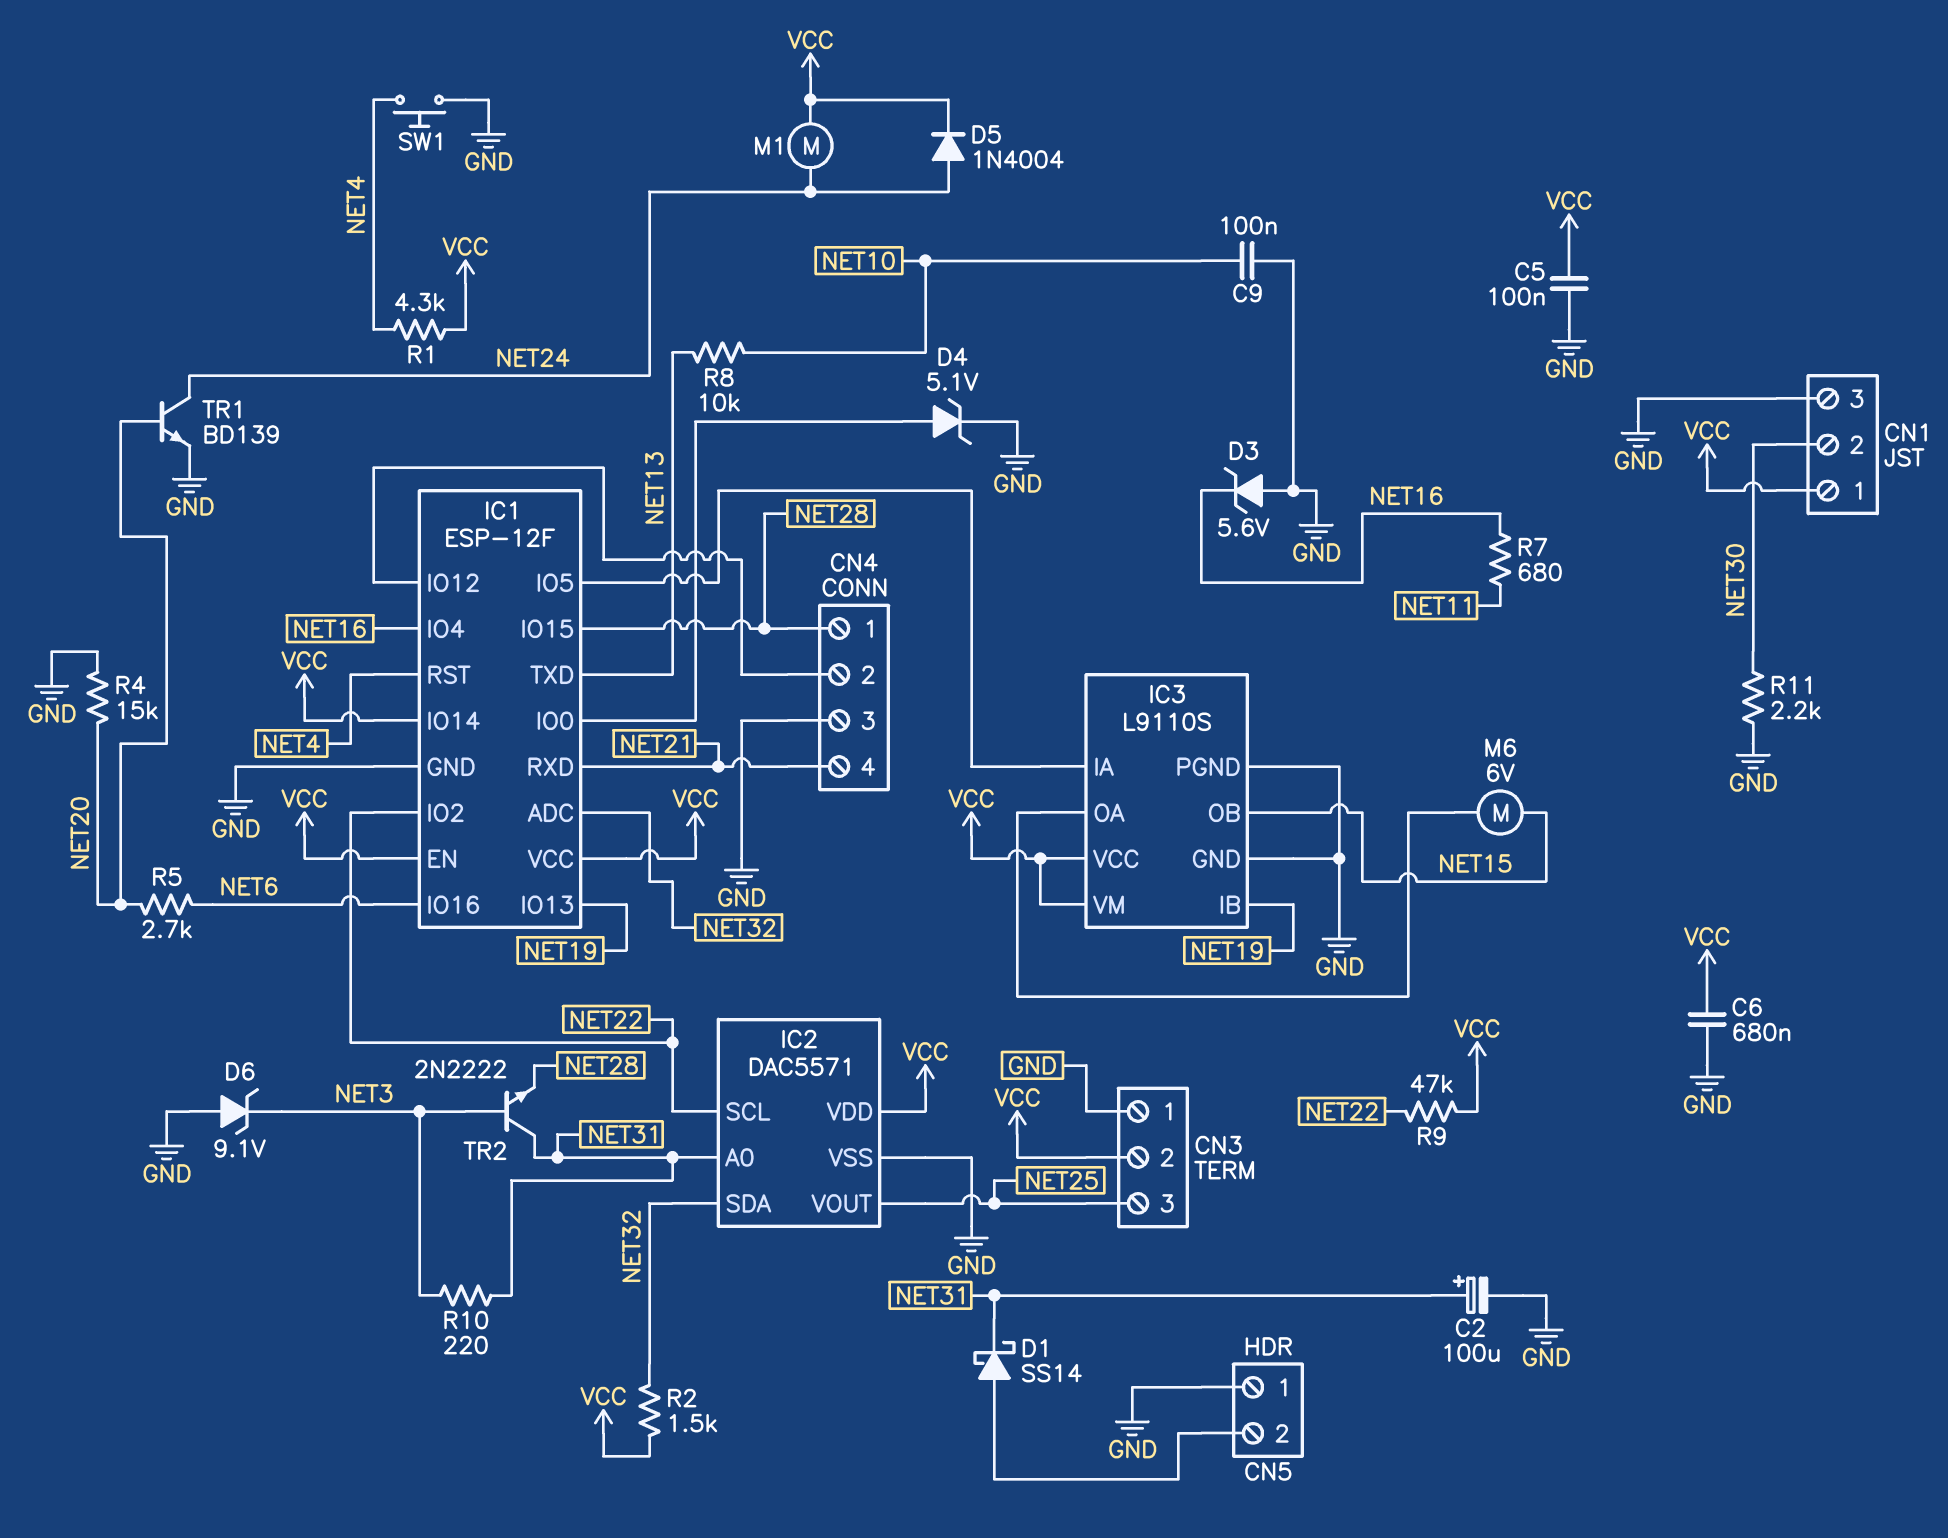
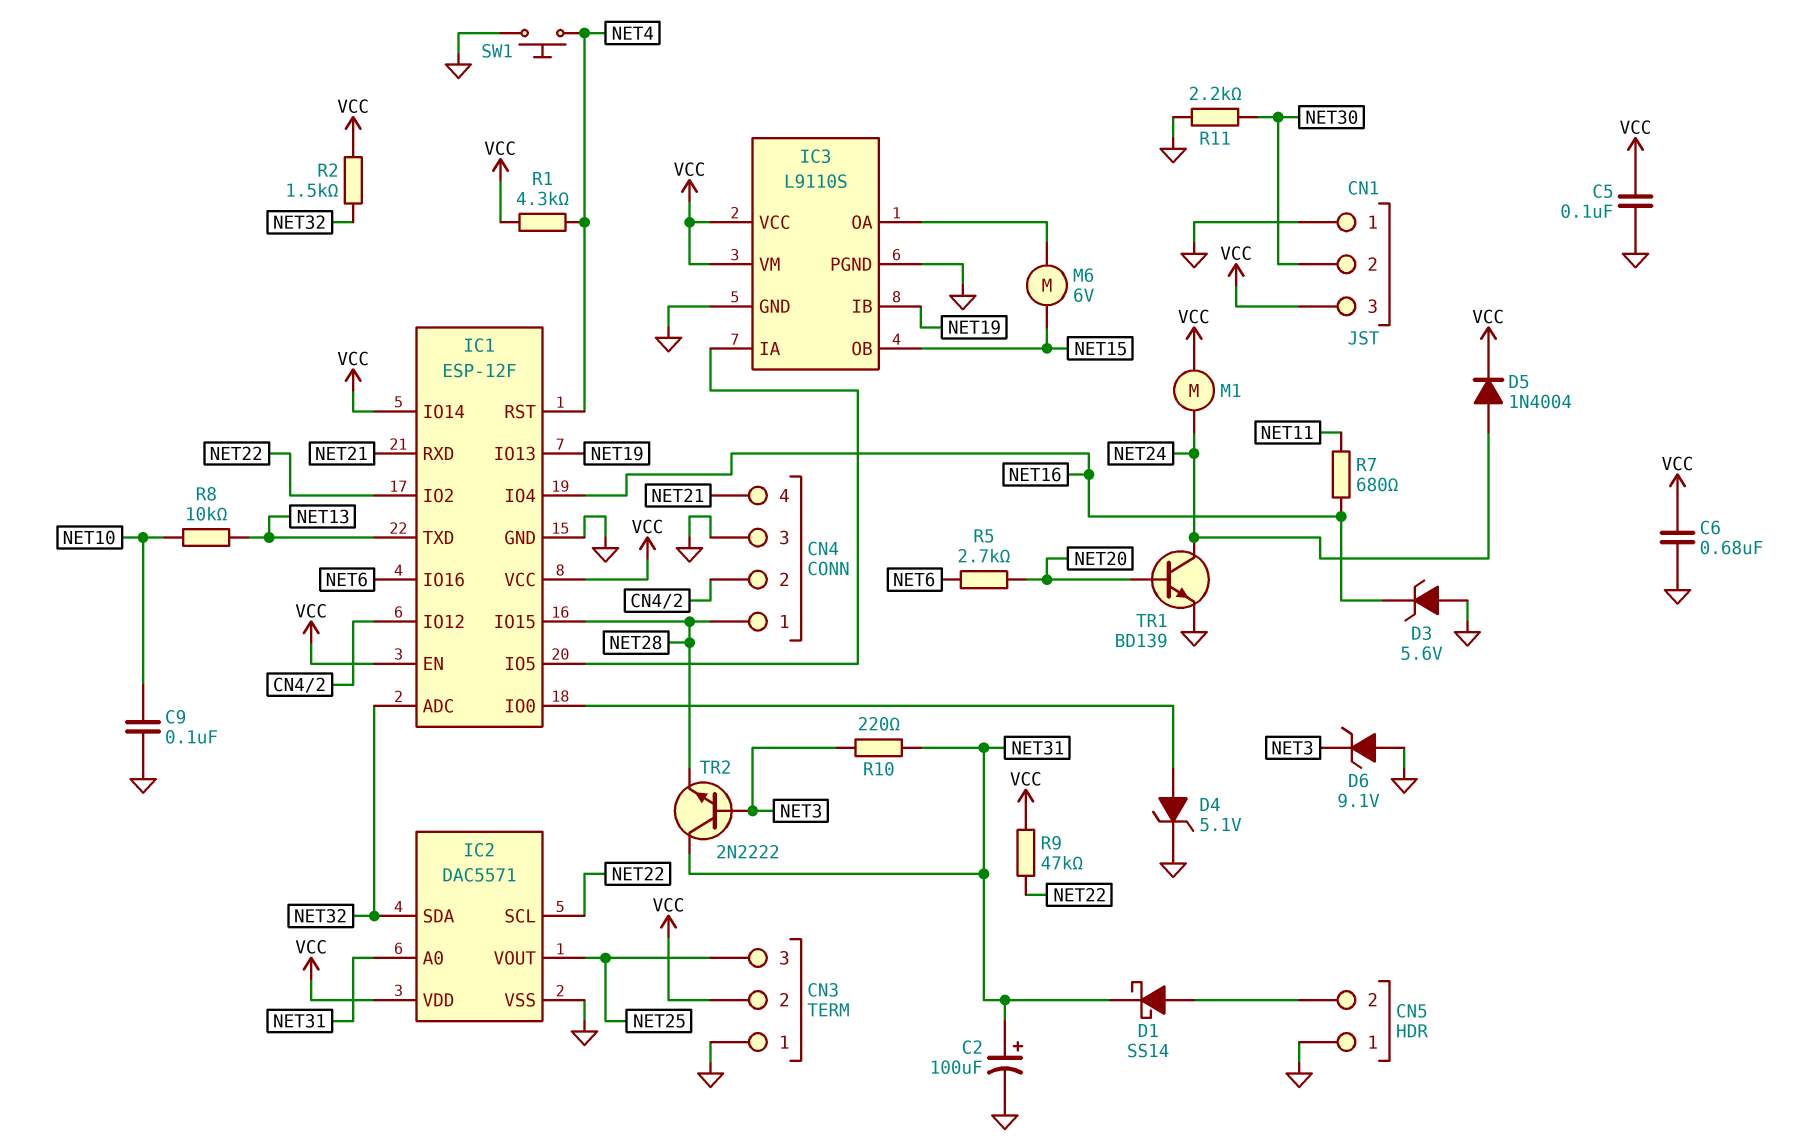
CN1 pin 1: VCC -> GND
CN1 pin 3: GND -> VCC
R4: 15k (GND, NET20) -> none

